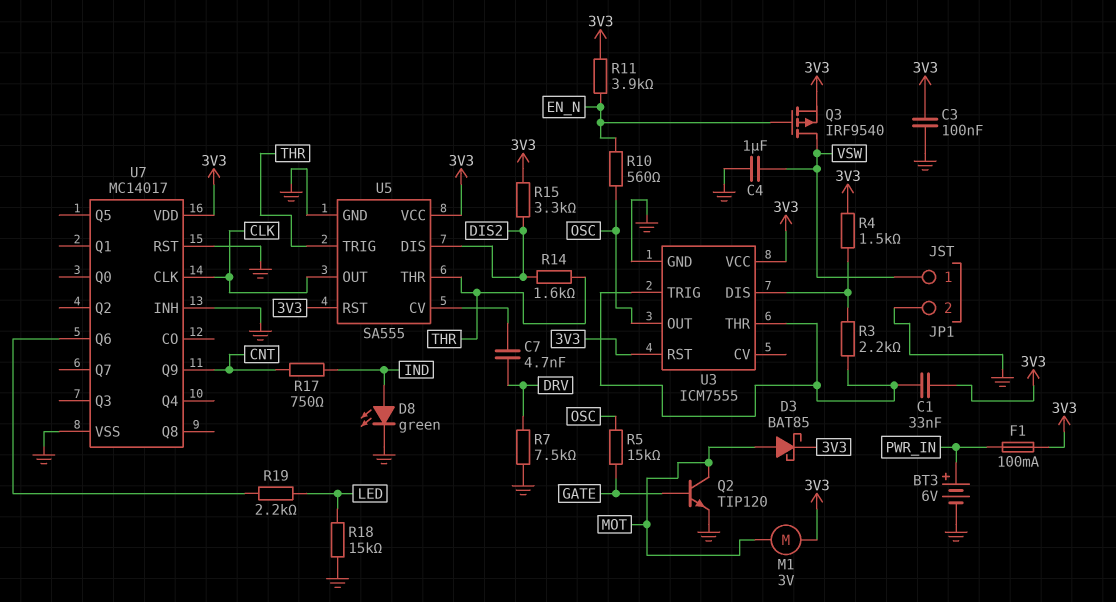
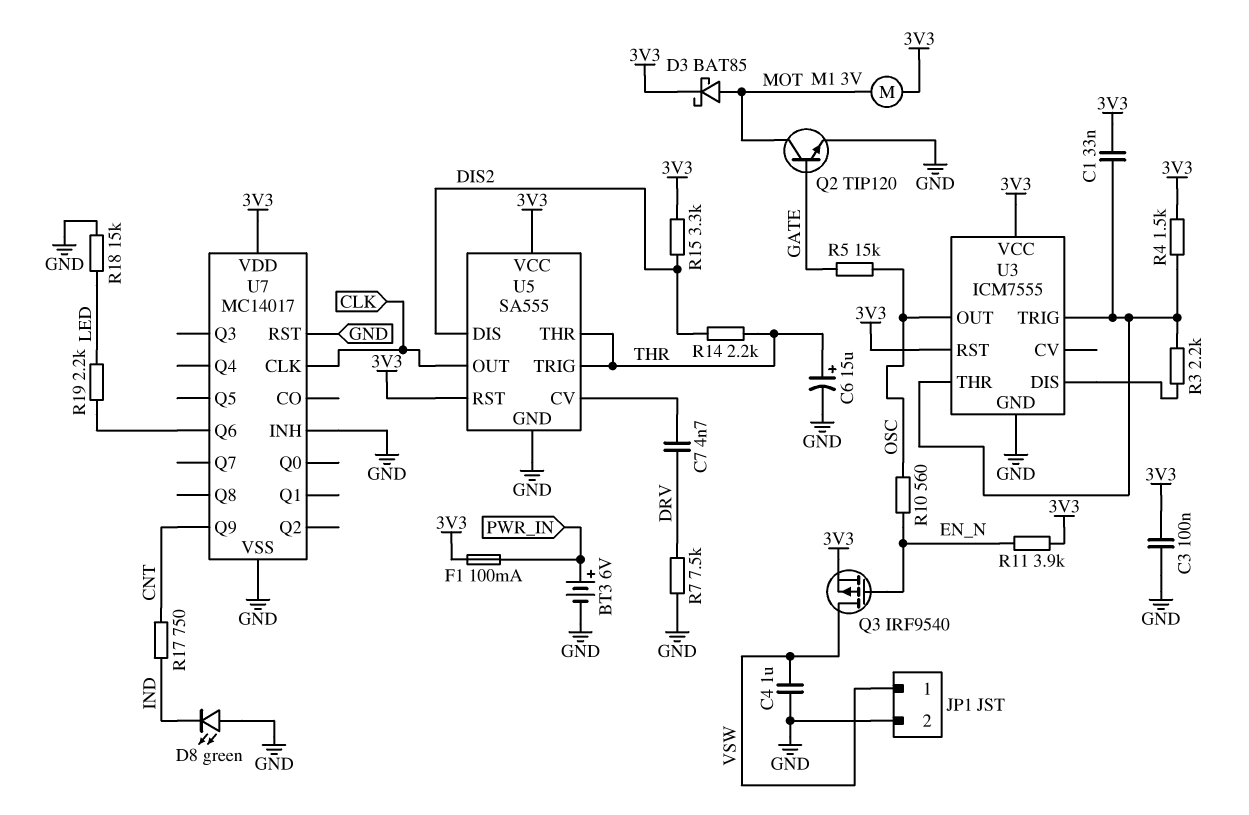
C6: none -> 15uF (plus THR, minus GND)
D8: LED green (A IND, K GND) -> LED green (A GND, K IND)
R4: 1.5k (3V3, U3/DIS) -> 1.5k (3V3, U3/THR)
R14: 1.6k (DIS2, THR) -> 2.2k (DIS2, THR)

